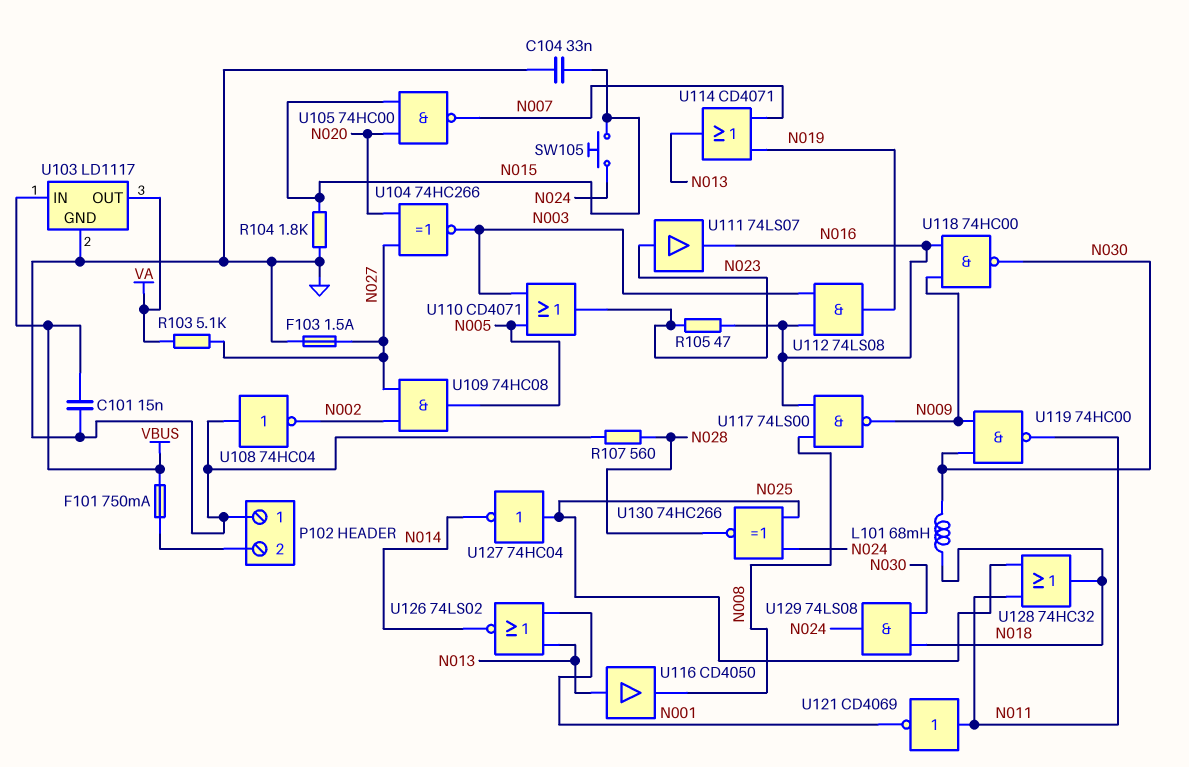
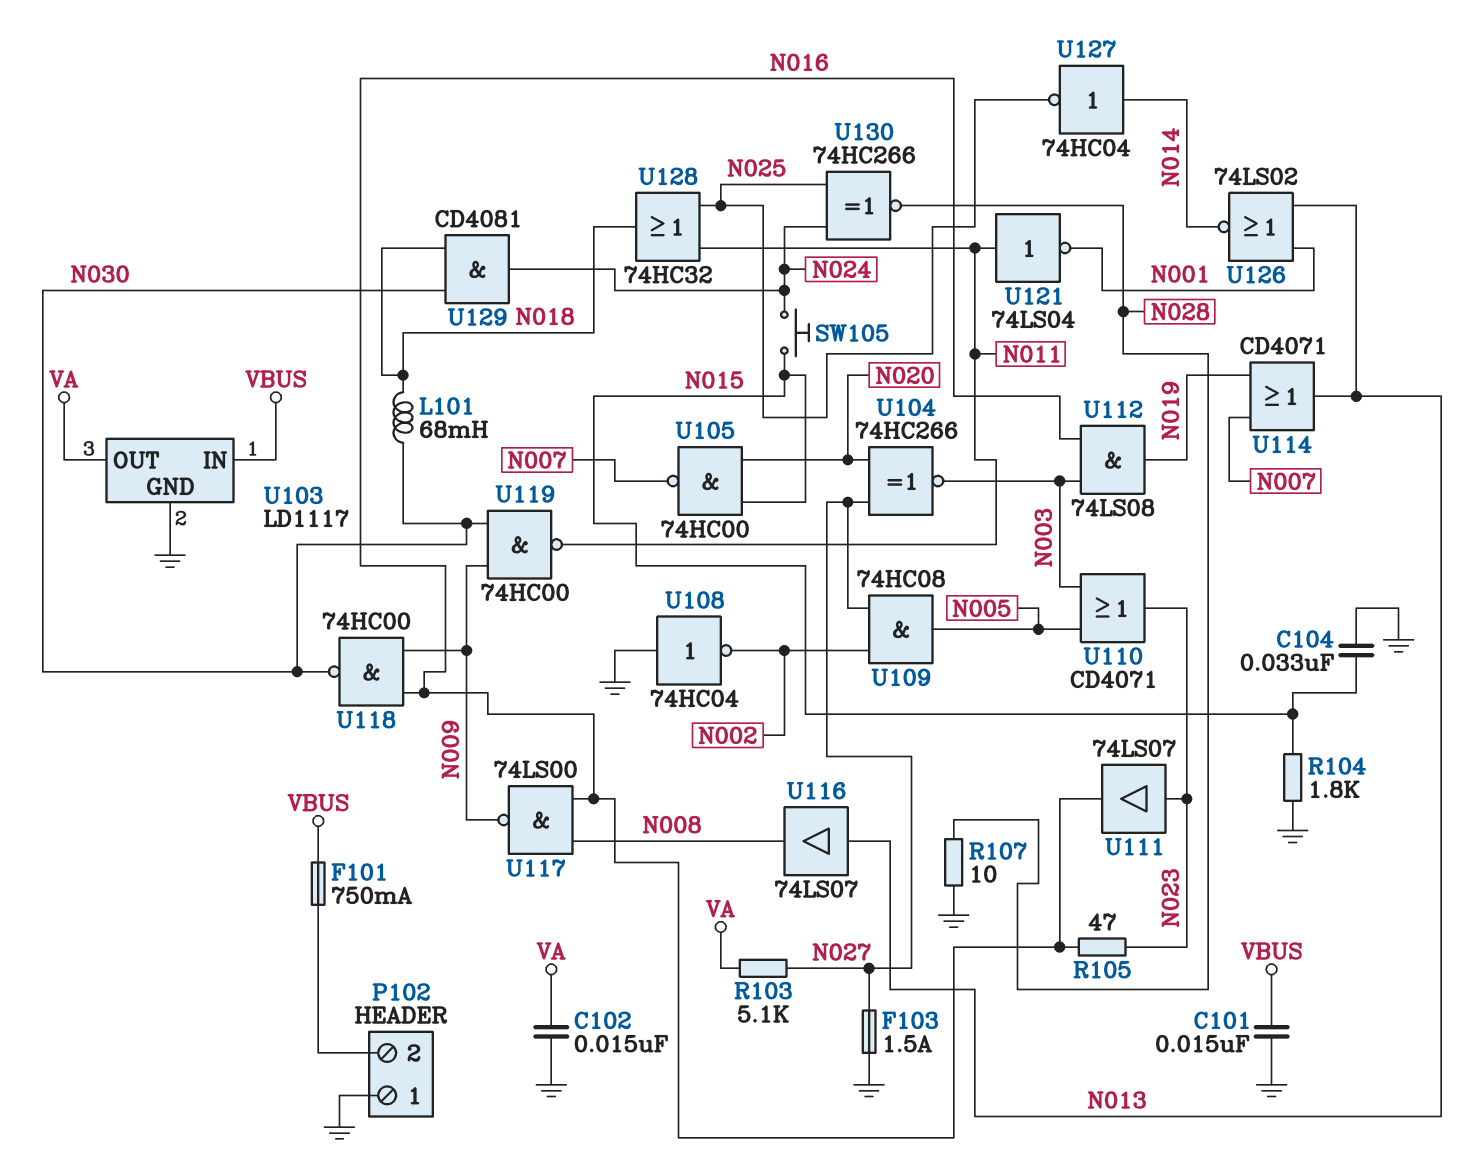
C102: none -> 15nF (GND, VA)
R107: 560 (GND, N028) -> 10 (GND, N028)
U116: buffer CD4050 (in N013, out N008) -> buffer 74LS07 (in N013, out N008)
U121: NOT CD4069 (in N011, out N001) -> NOT 74LS04 (in N011, out N001)
U127: NOT 74HC04 (in N025, out N014) -> NOT 74HC04 (in N014, out N025)
U129: AND 74LS08 (in N018, in N030, out N024) -> AND CD4081 (in N018, in N030, out N024)

